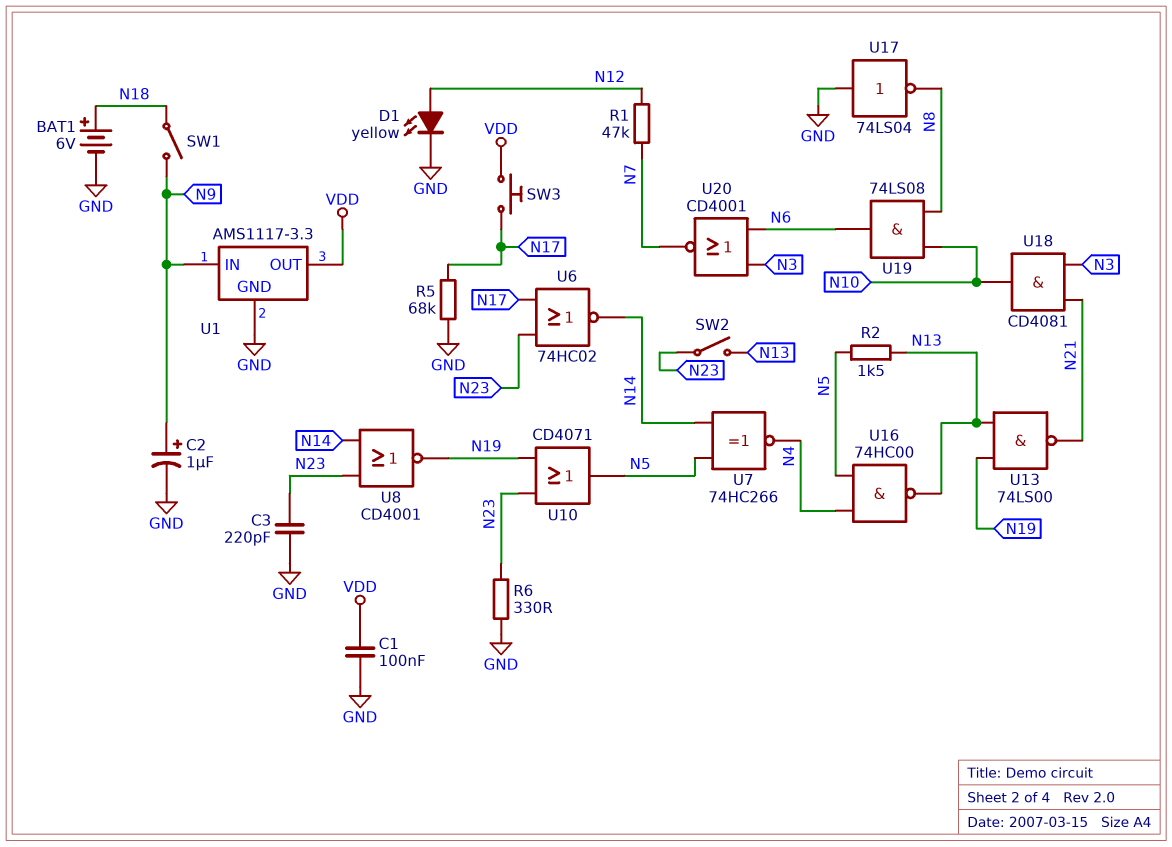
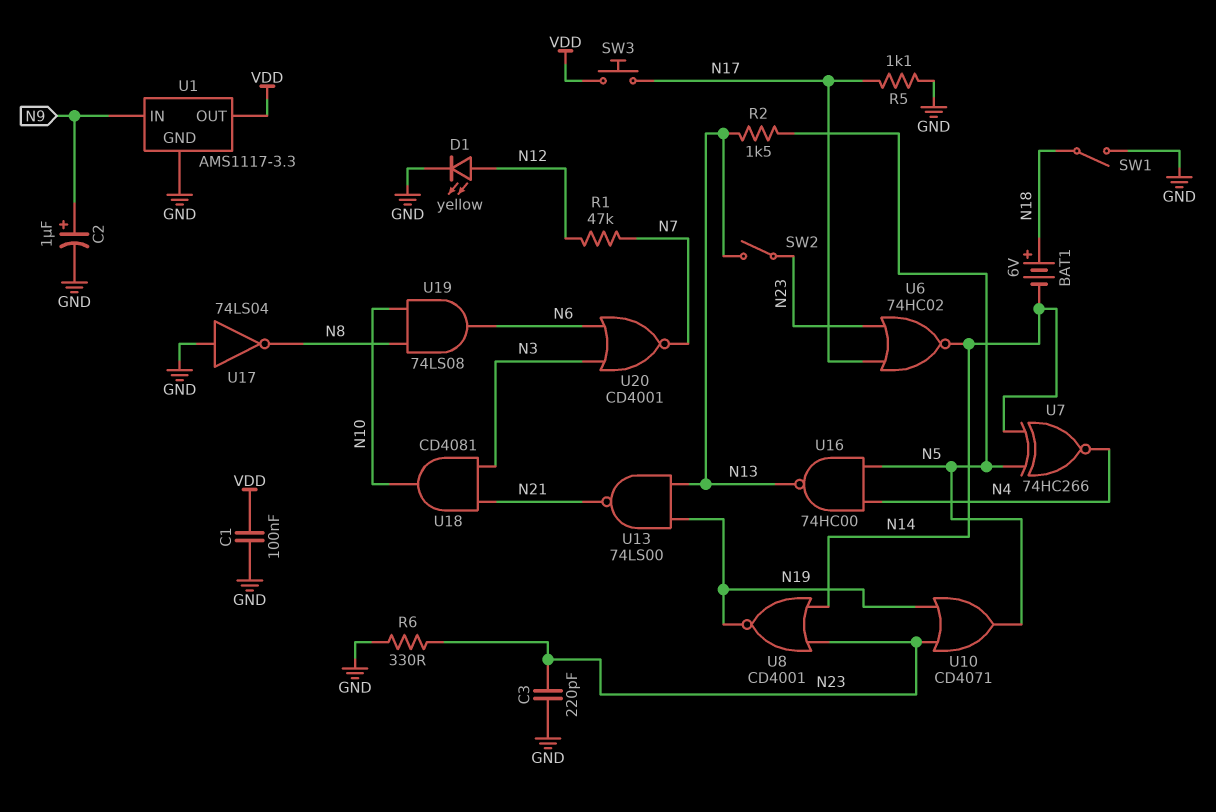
BAT1: 6V (plus N18, minus GND) -> 6V (plus N18, minus N14)
R5: 68k (GND, N17) -> 1.1k (GND, N17)
SW1: switch (N9, N18) -> switch (GND, N18)

